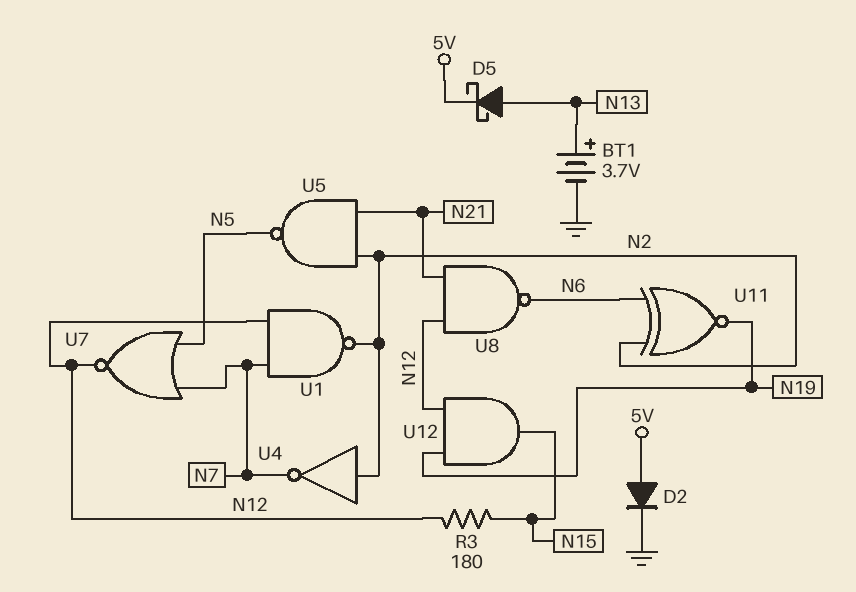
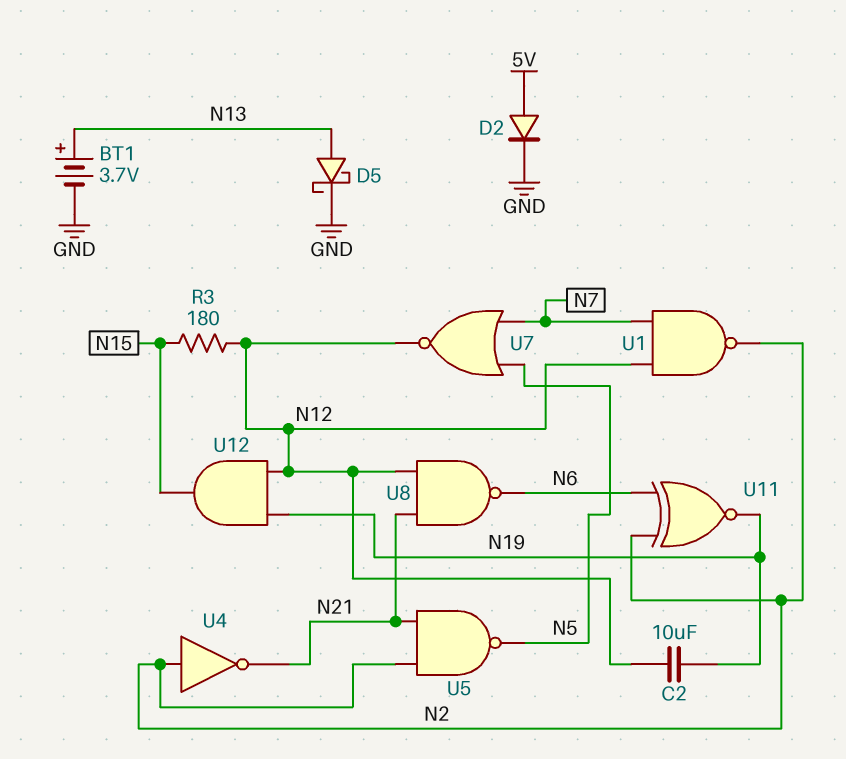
C2: none -> 10uF (N12, N19)
D5: schottky (A N13, K 5V) -> schottky (A N13, K GND)
U4: NOT (in N2, out N7) -> NOT (in N2, out N21)

